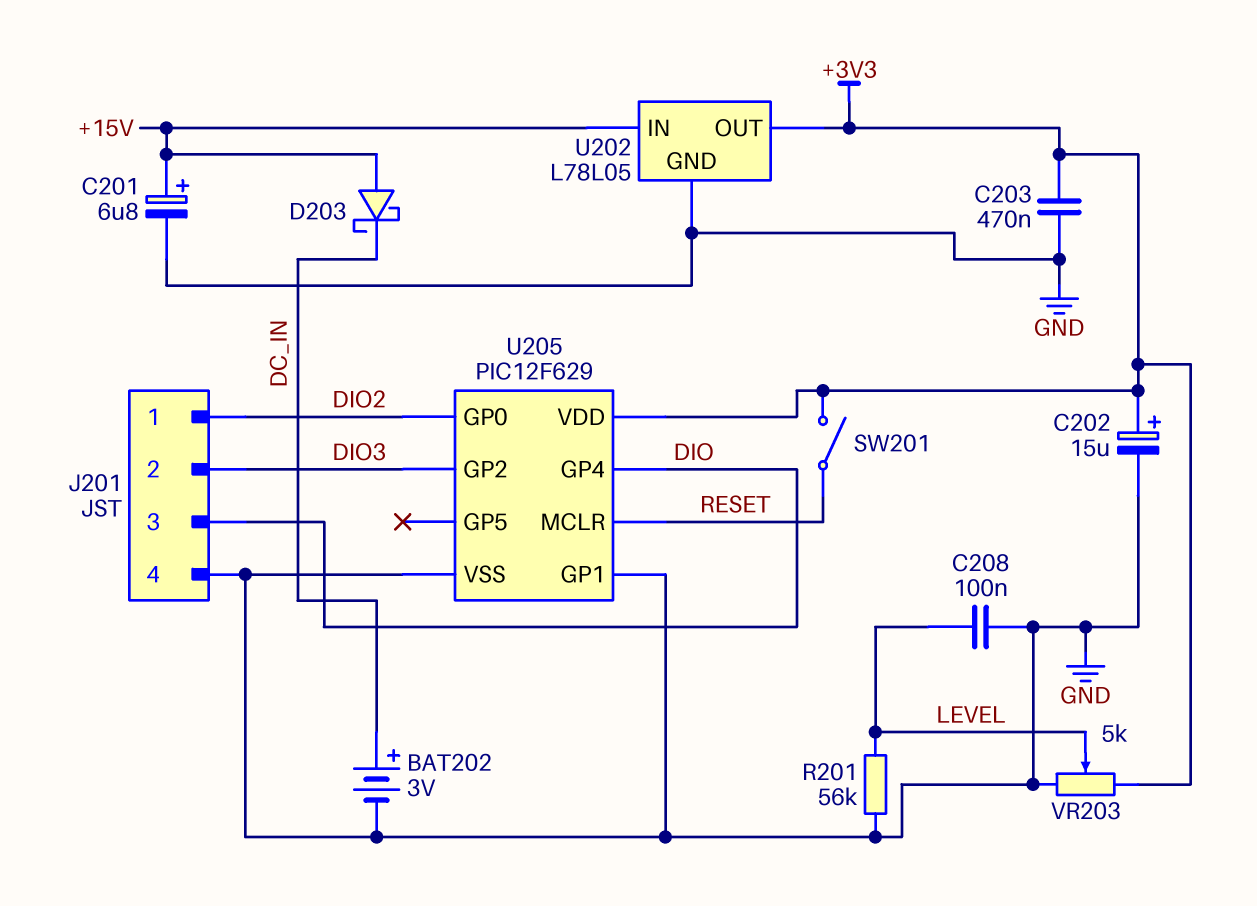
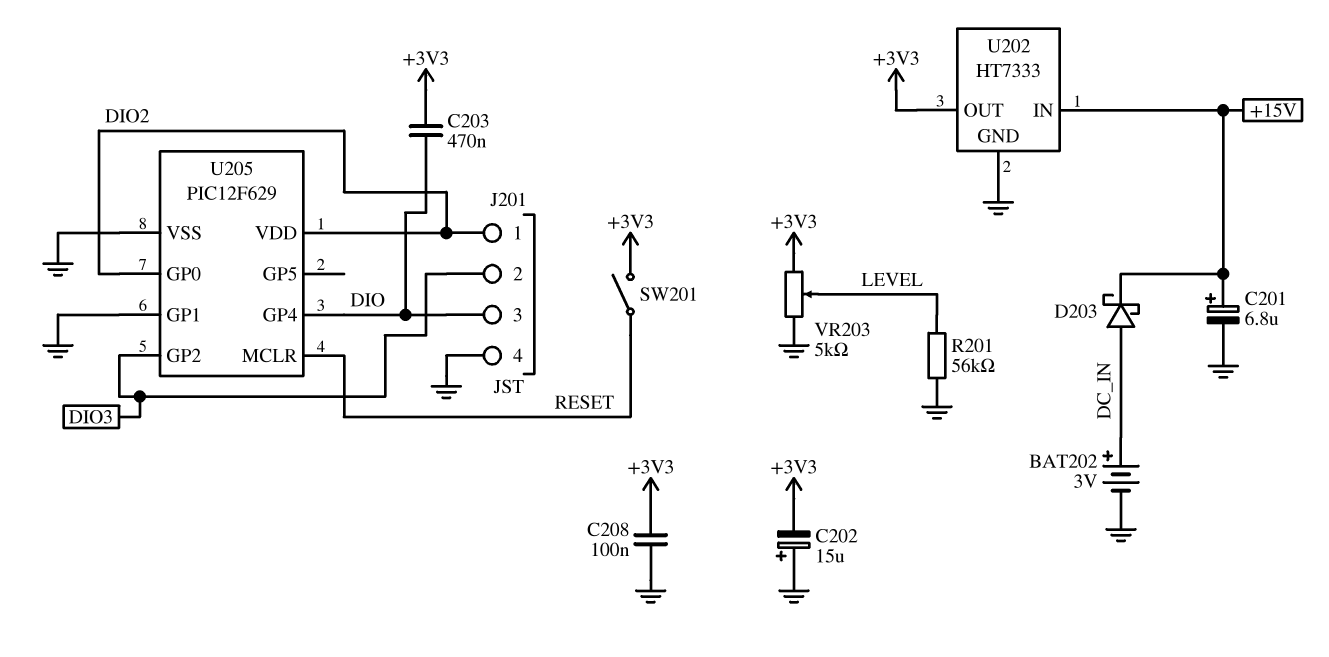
C202: 15uF (plus +3V3, minus GND) -> 15uF (plus GND, minus +3V3)
C203: 470nF (+3V3, GND) -> 470nF (+3V3, DIO)
C208: 100nF (GND, LEVEL) -> 100nF (+3V3, GND)
D203: schottky (A +15V, K DC_IN) -> schottky (A DC_IN, K +15V)
U202: L78L05 -> HT7333
U205 pin VDD: +3V3 -> DIO2

